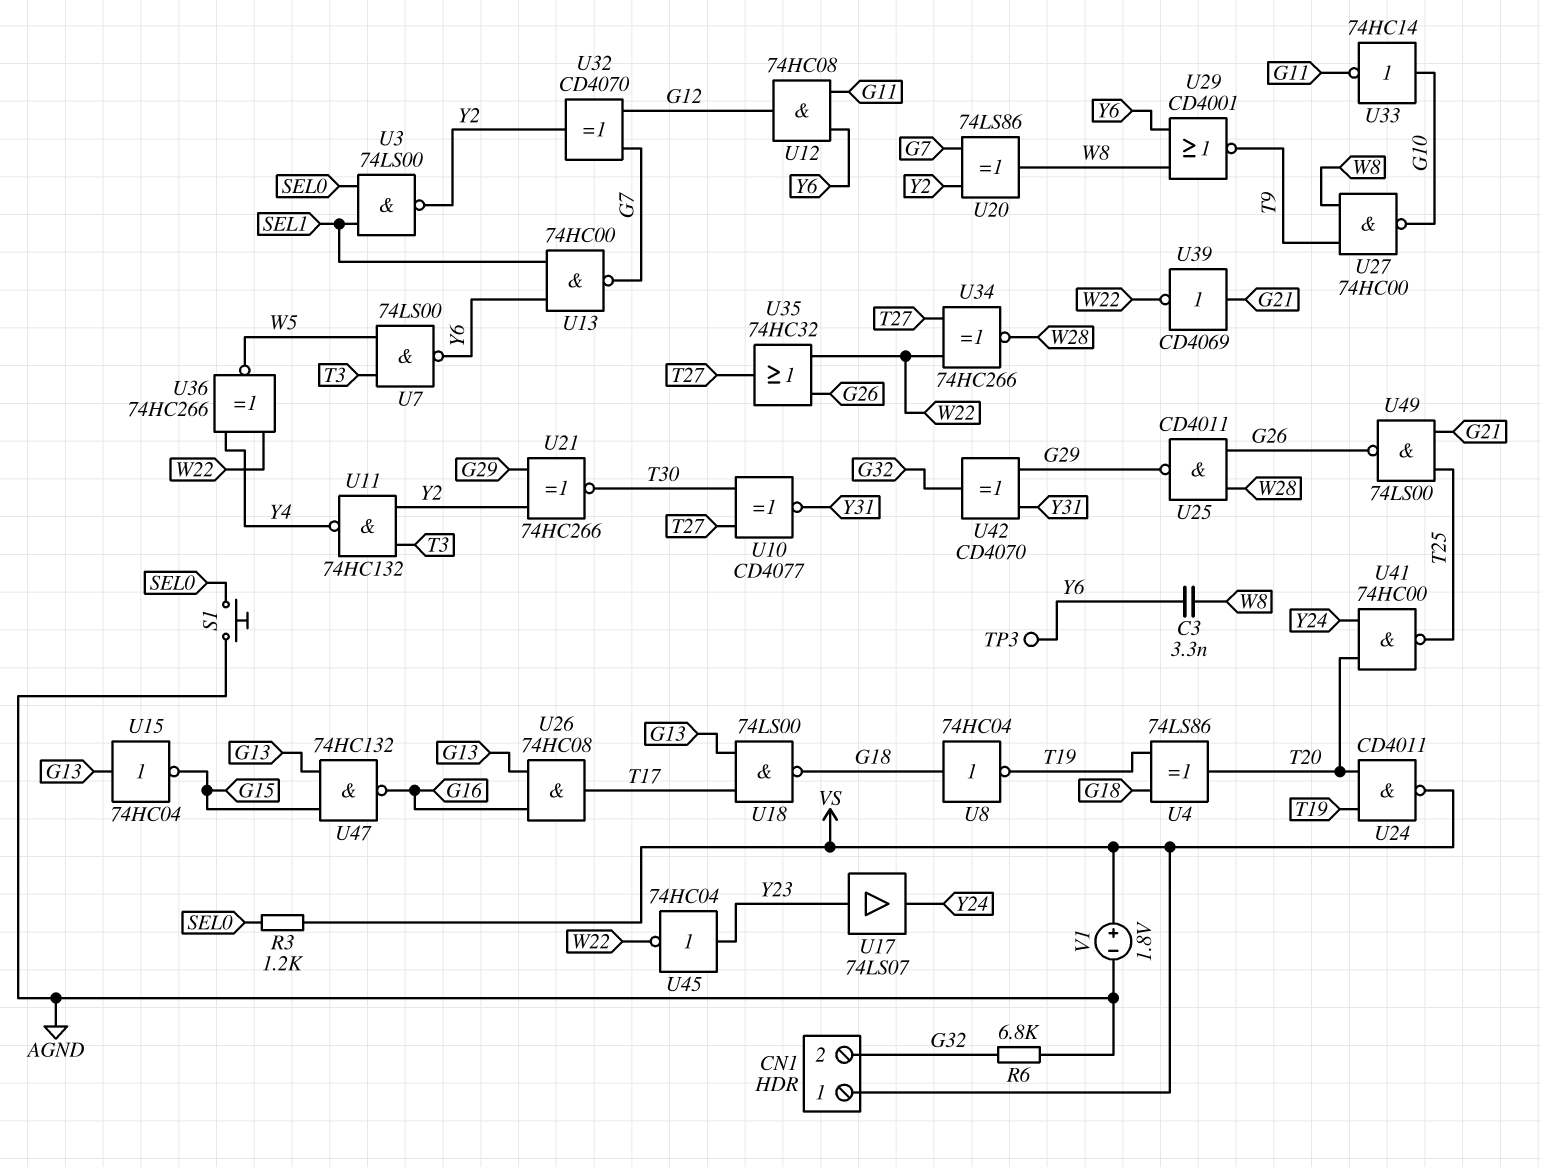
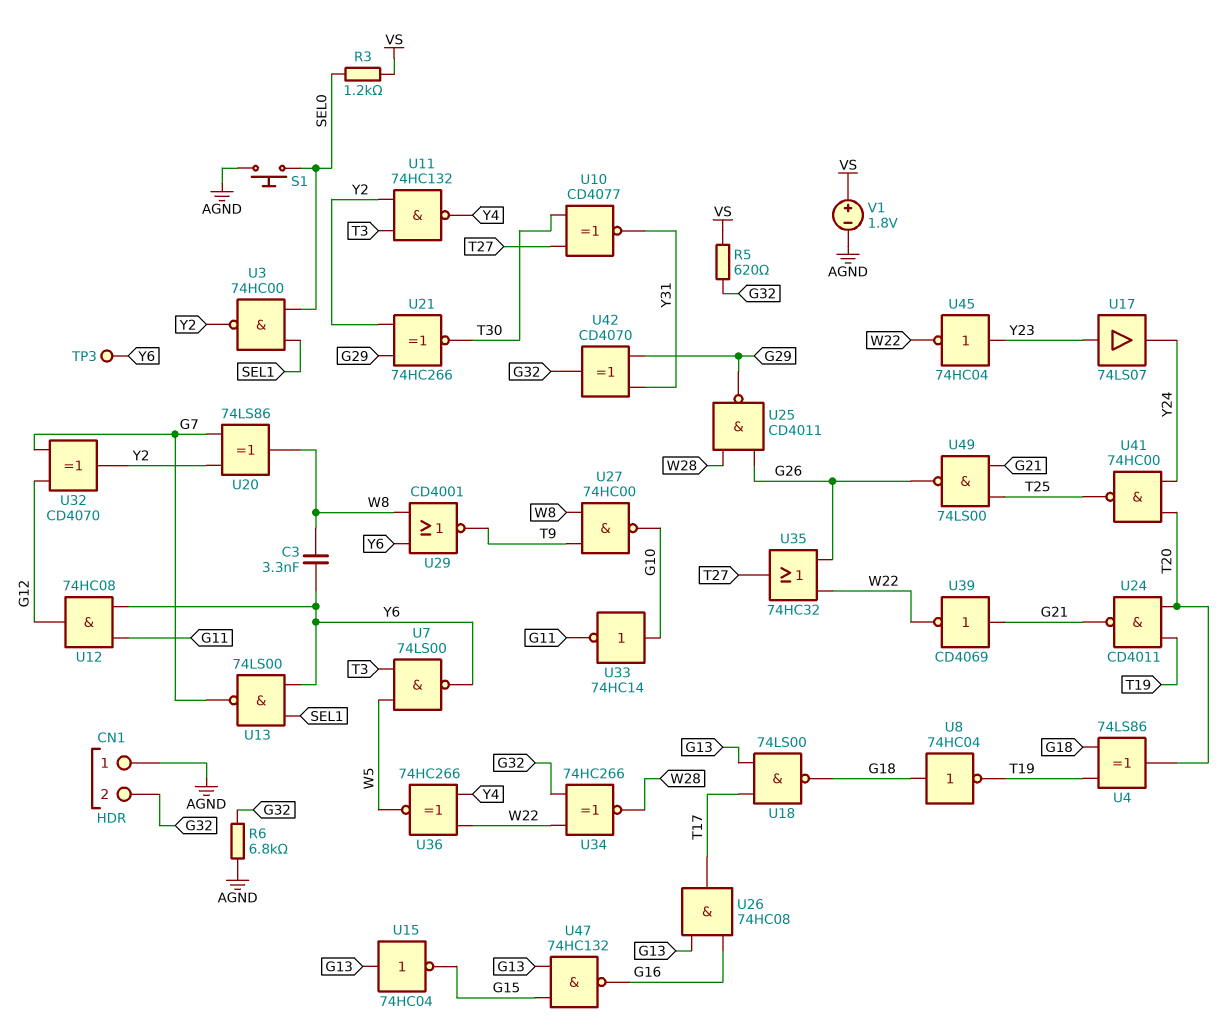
CN1 pin 1: VS -> AGND
R5: none -> 620 (G32, VS)
U3: NAND 74LS00 (in SEL0, in SEL1, out Y2) -> NAND 74HC00 (in SEL0, in SEL1, out Y2)
U13: NAND 74HC00 (in SEL1, in Y6, out G7) -> NAND 74LS00 (in SEL1, in Y6, out G7)
U24: NAND CD4011 (in T19, in T20, out VS) -> NAND CD4011 (in T19, in T20, out G21)
U34: XNOR 74HC266 (in T27, in W22, out W28) -> XNOR 74HC266 (in G32, in W22, out W28)

